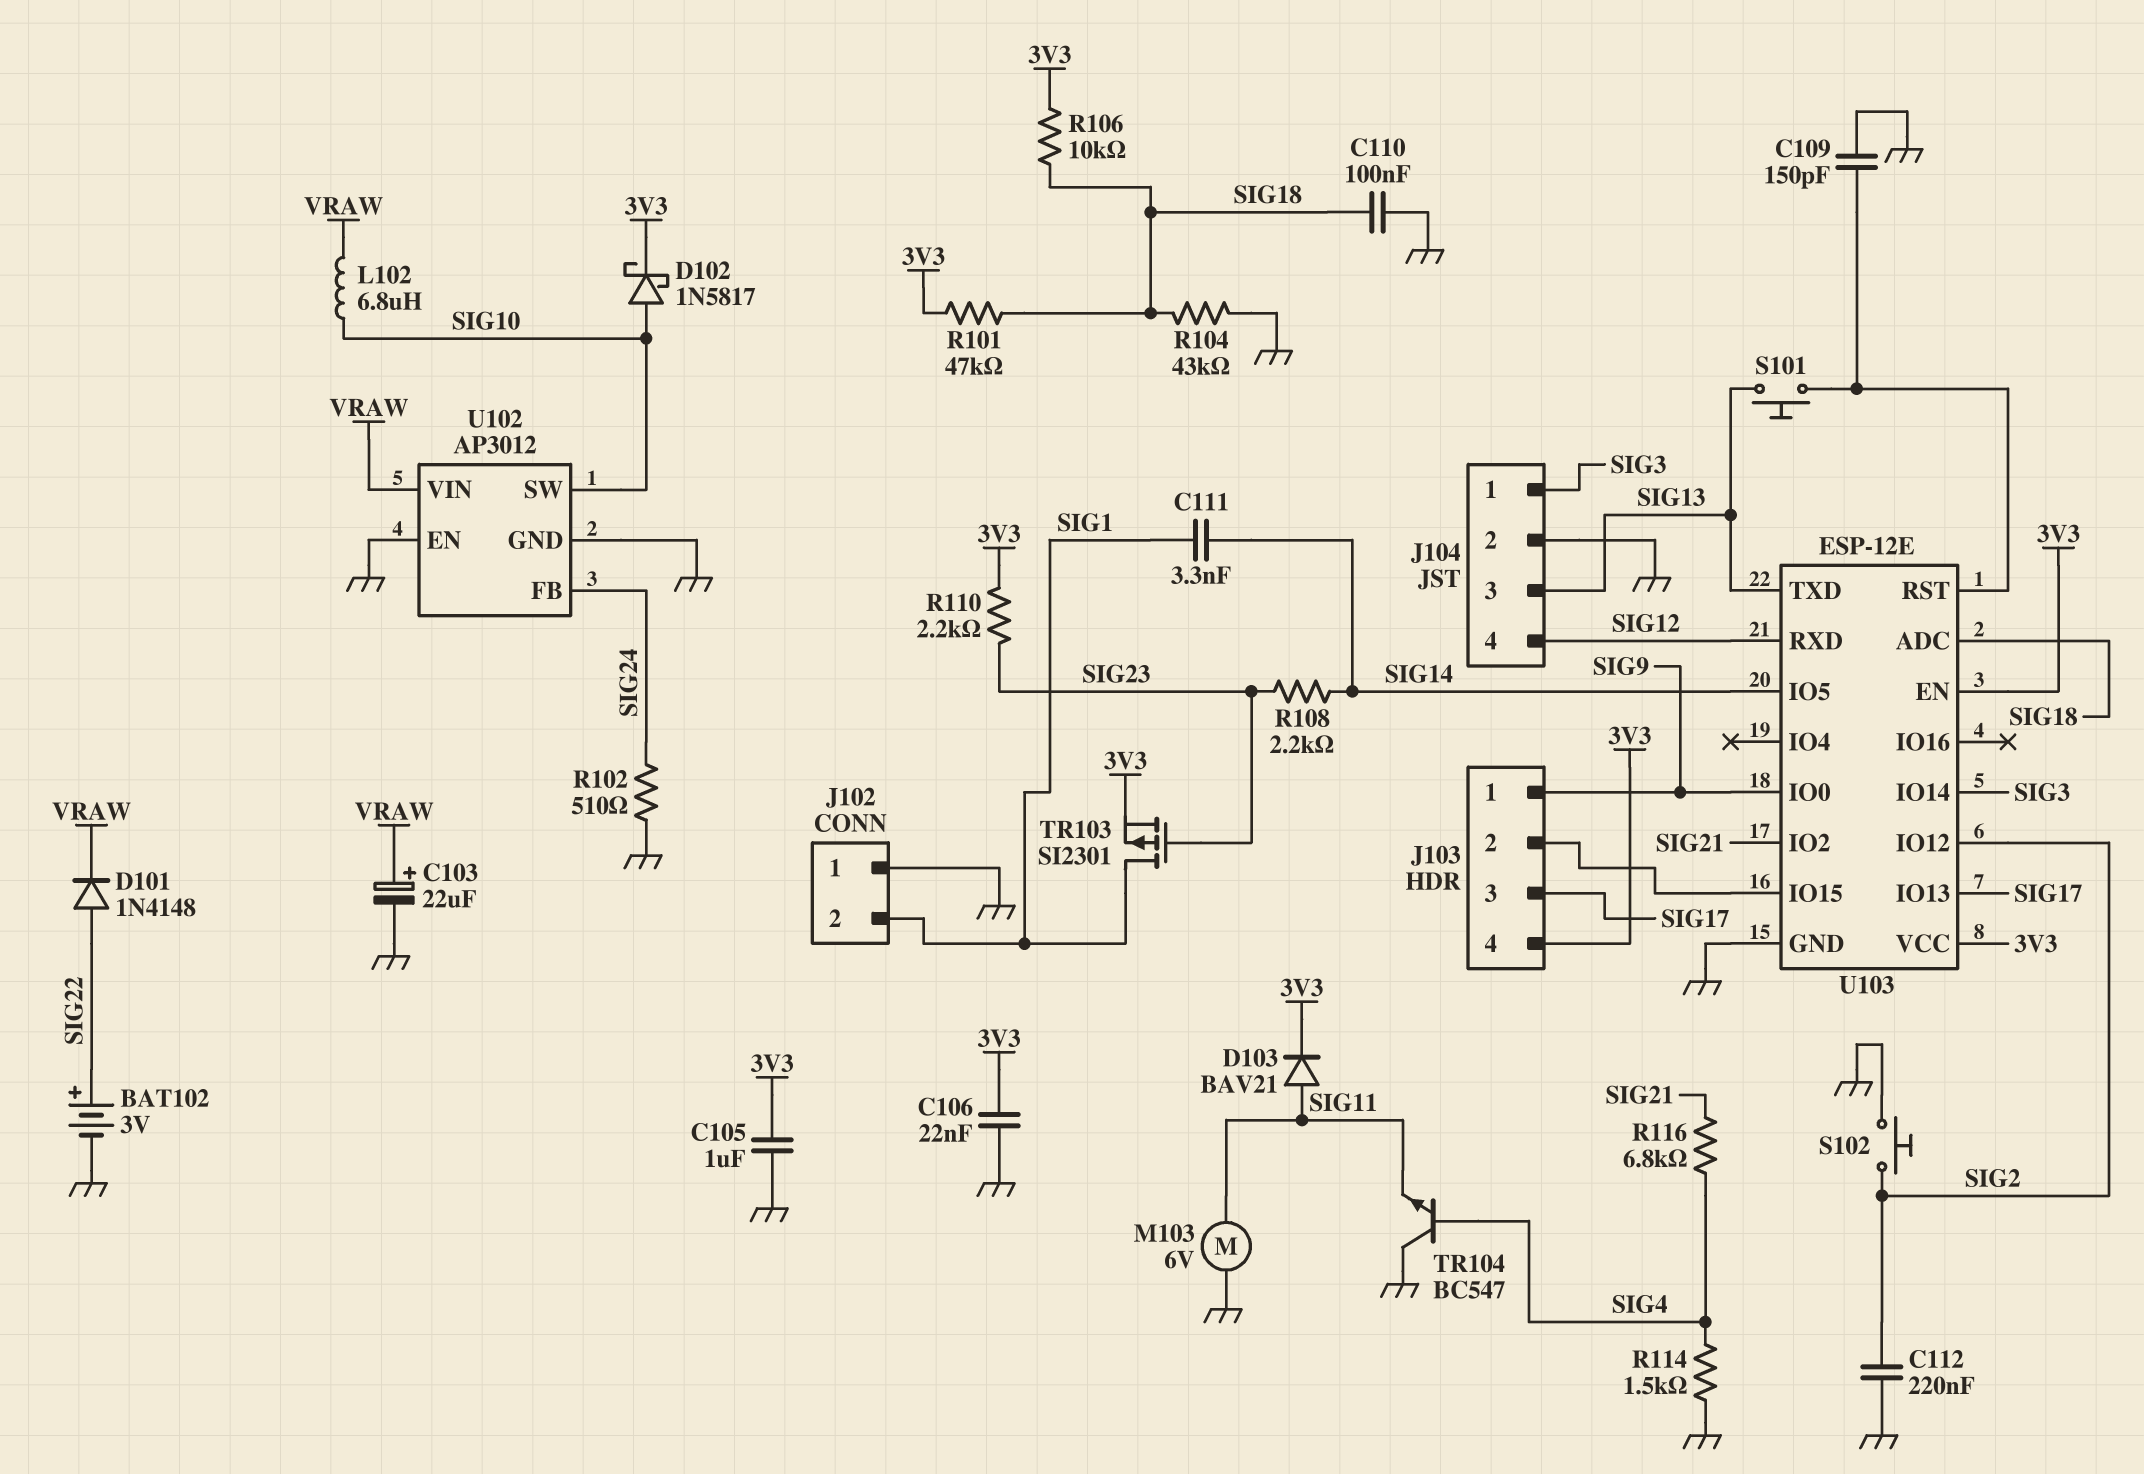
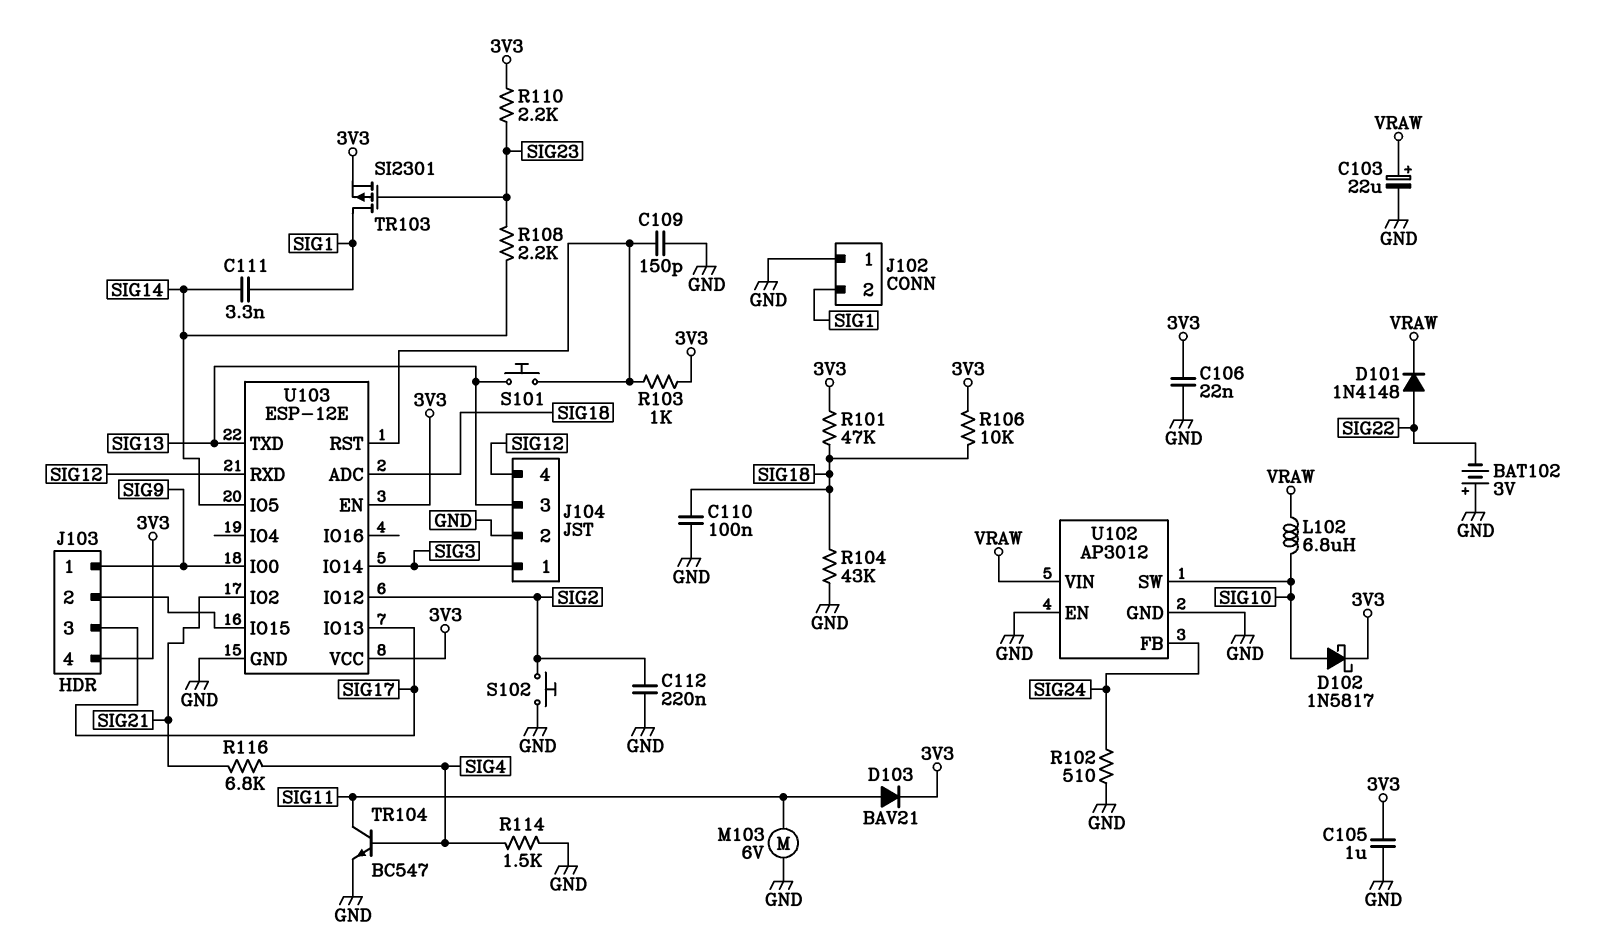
BAT102: 3V (plus SIG22, minus GND) -> 3V (plus GND, minus SIG22)
R103: none -> 1k (3V3, U103/RST)
TR104: NPN BC547 (B SIG4, C GND, E SIG11) -> NPN BC547 (B SIG4, C SIG11, E GND)

